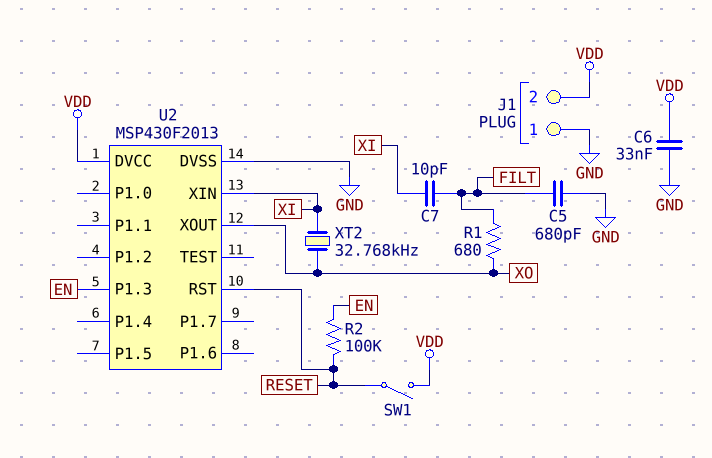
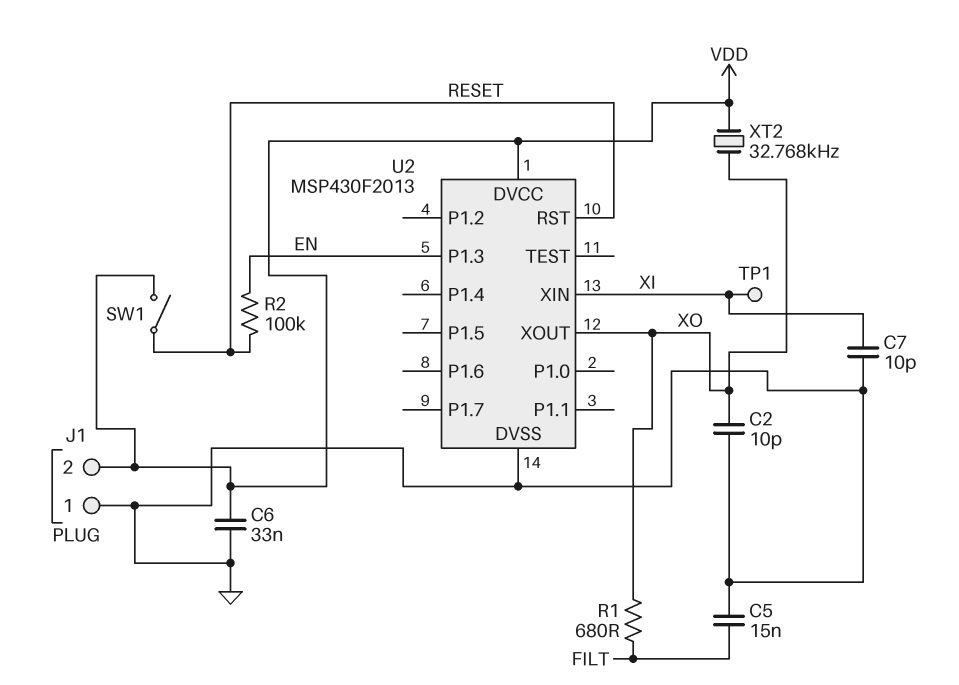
C2: none -> 10pF (GND, XO)
C5: 680pF (FILT, GND) -> 15nF (FILT, GND)
C7: 10pF (FILT, XI) -> 10pF (GND, XI)
TP1: none -> test point (XI)
XT2: 32.768kHz (XI, XO) -> 32.768kHz (VDD, XO)

